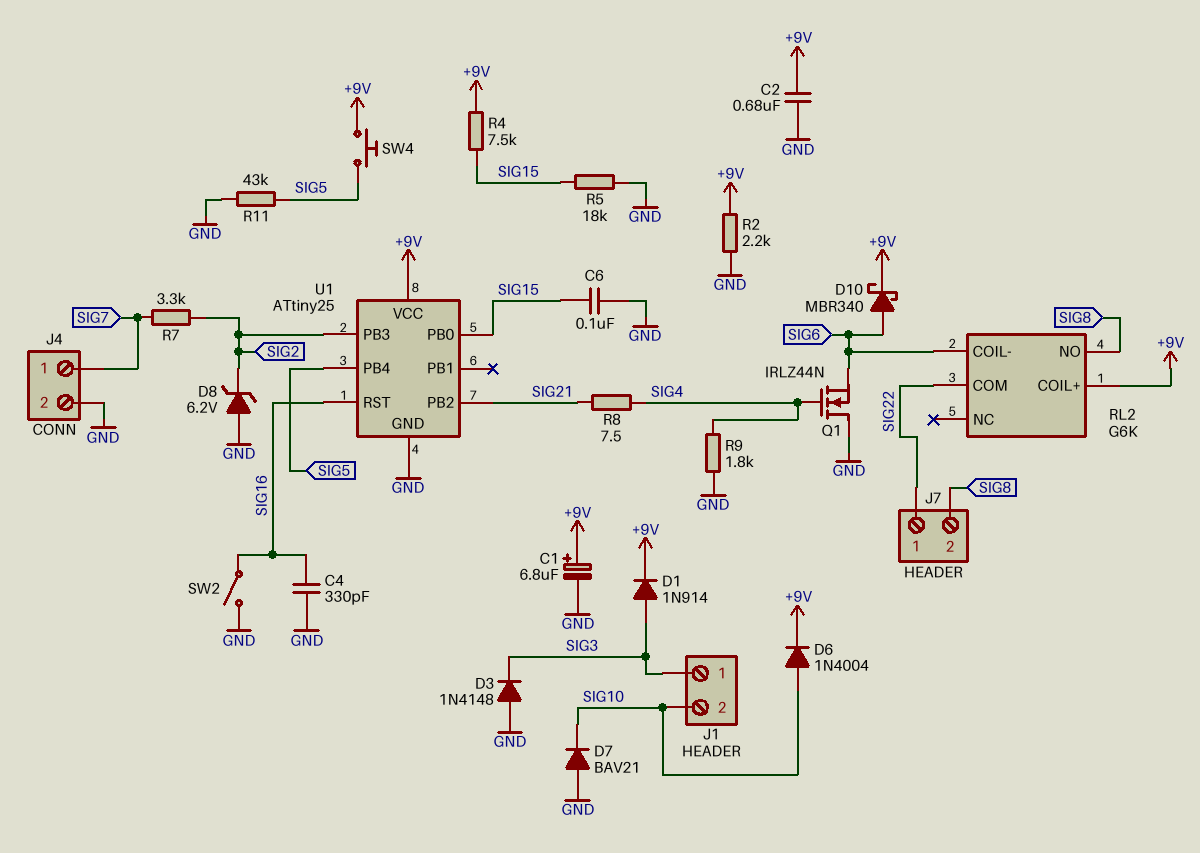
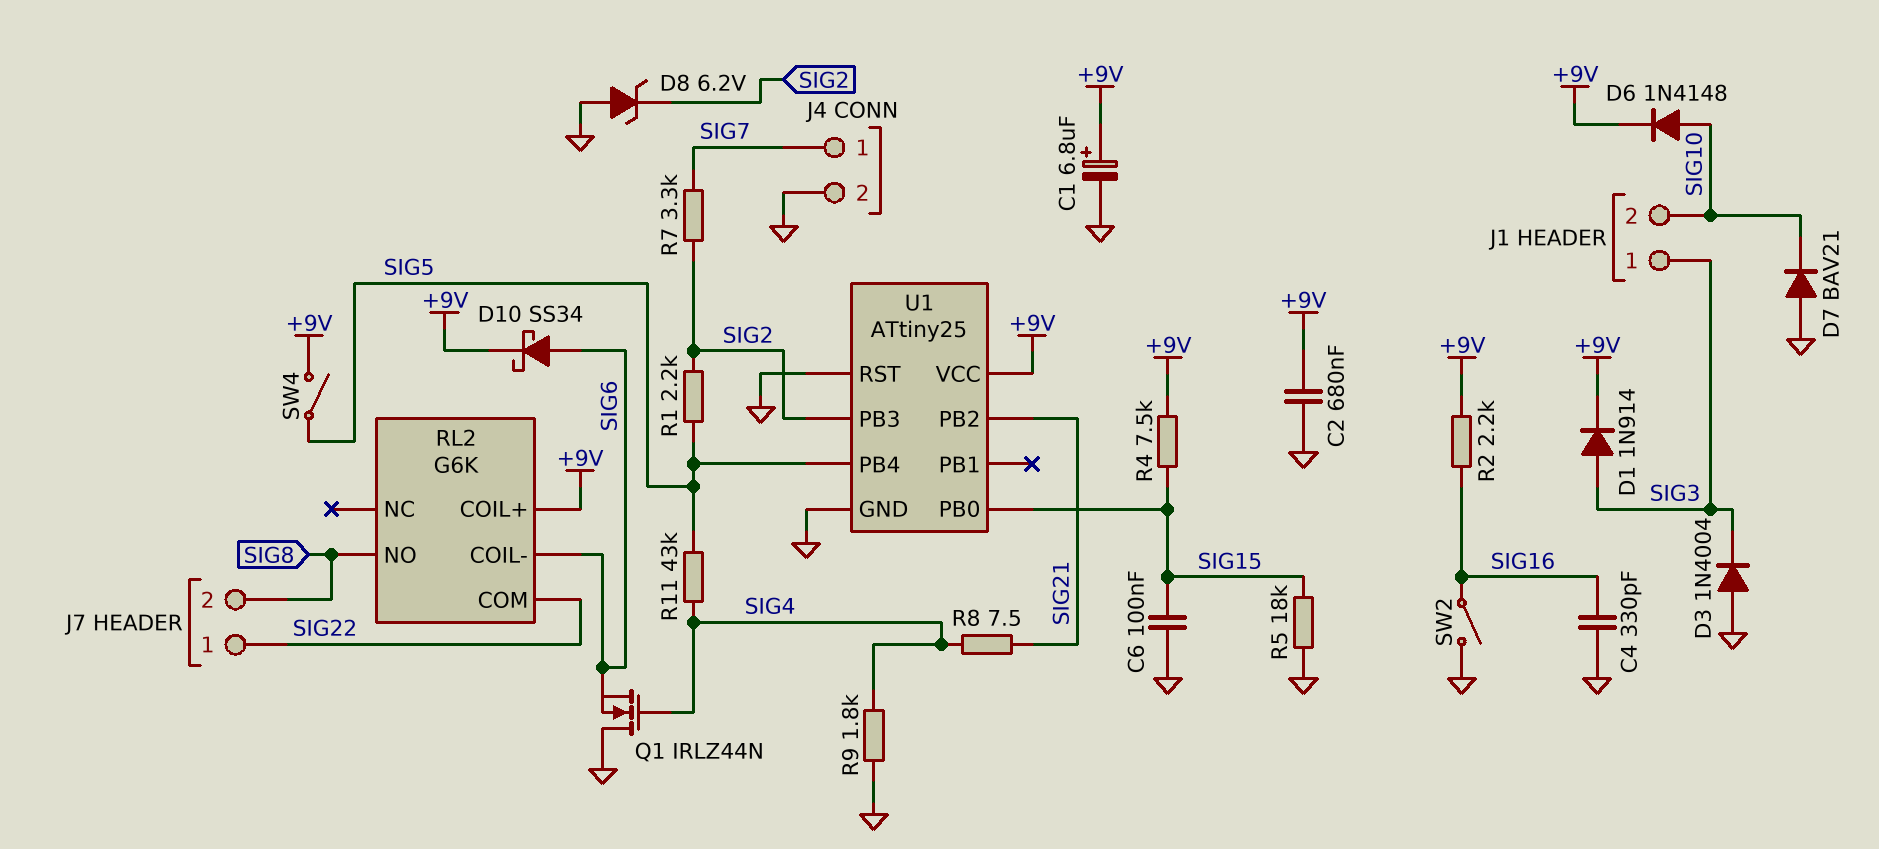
D3: diode 1N4148 (A GND, K SIG3) -> diode 1N4004 (A GND, K SIG3)
D6: diode 1N4004 (A SIG10, K +9V) -> diode 1N4148 (A SIG10, K +9V)
D10: schottky MBR340 (A SIG6, K +9V) -> schottky SS34 (A SIG6, K +9V)
R1: none -> 2.2k (SIG2, SIG5)
R2: 2.2k (+9V, GND) -> 2.2k (+9V, SIG16)
R11: 43k (GND, SIG5) -> 43k (SIG4, SIG5)
SW4: button (+9V, SIG5) -> switch (+9V, SIG5)
U1 pin RST: SIG16 -> GND

